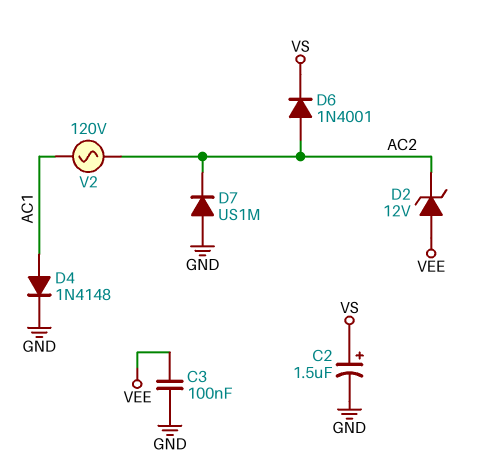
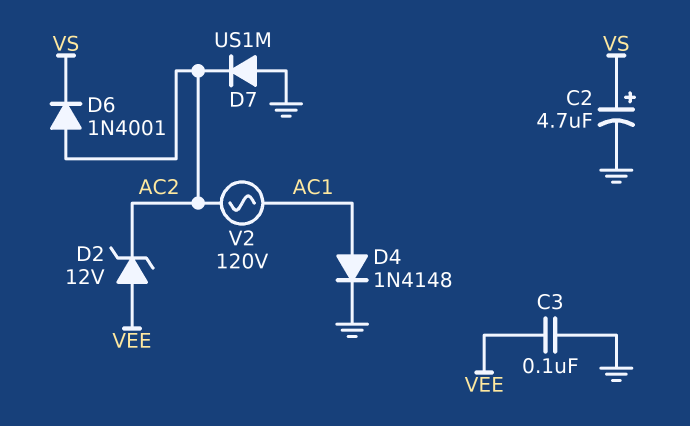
C2: 1.5uF (plus VS, minus GND) -> 4.7uF (plus VS, minus GND)

